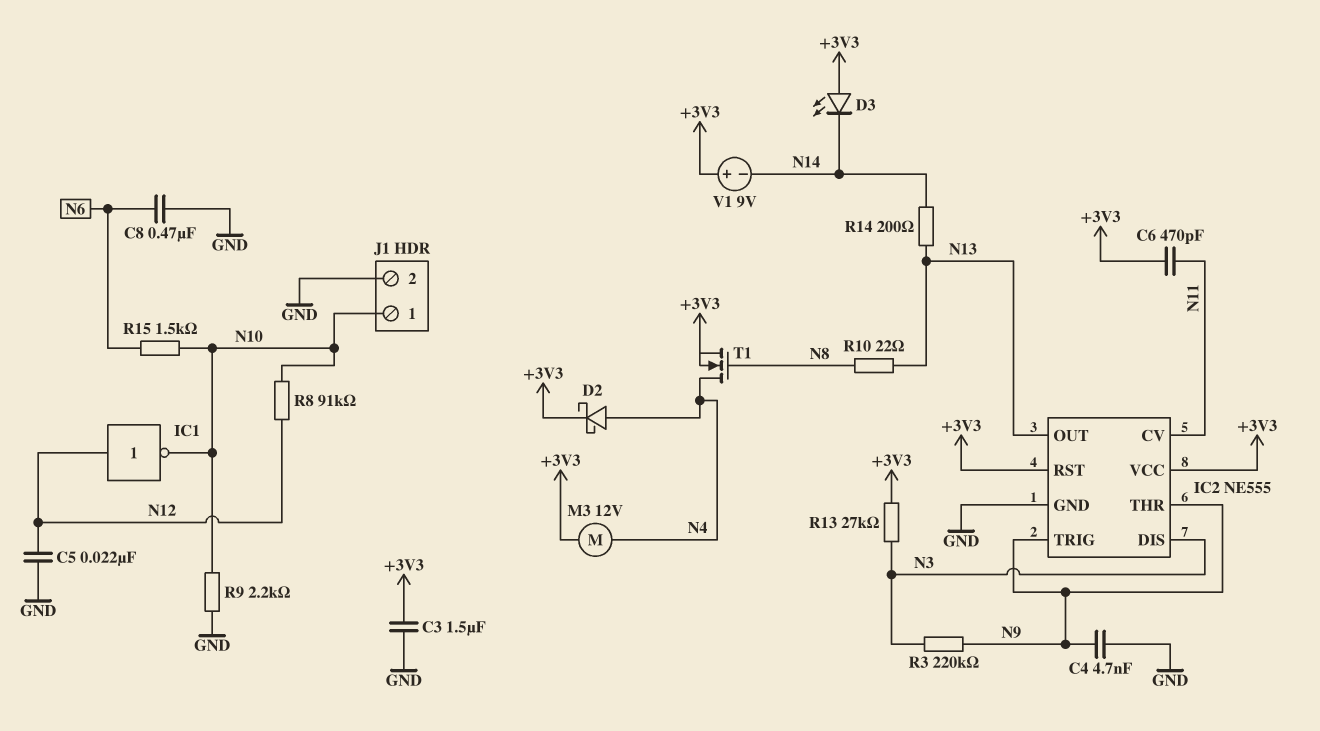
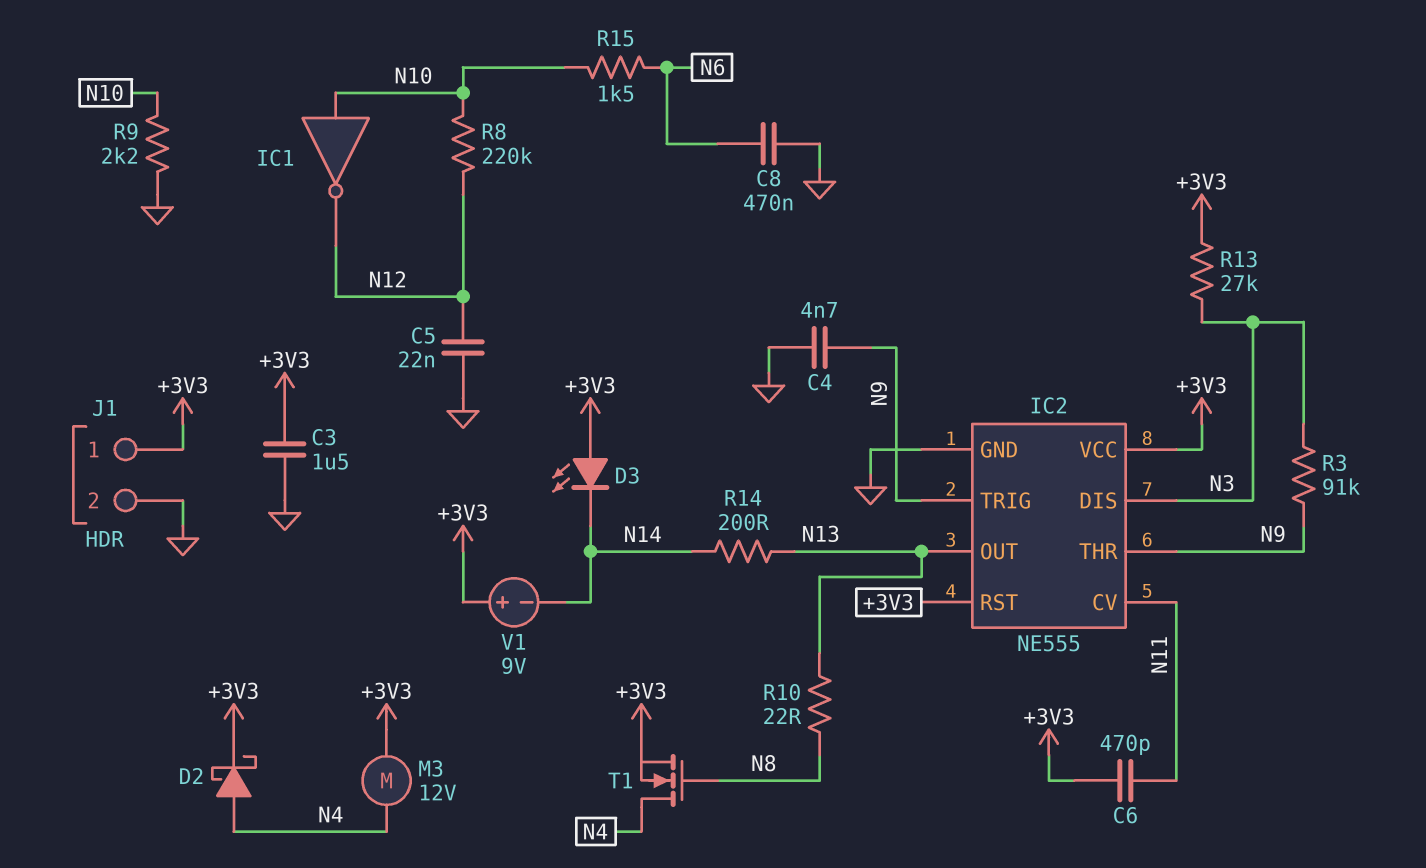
IC1: NOT (in N12, out N10) -> NOT (in N10, out N12)
J1 pin 1: N10 -> +3V3
R3: 220k (N3, N9) -> 91k (N3, N9)
R8: 91k (N10, N12) -> 220k (N10, N12)

